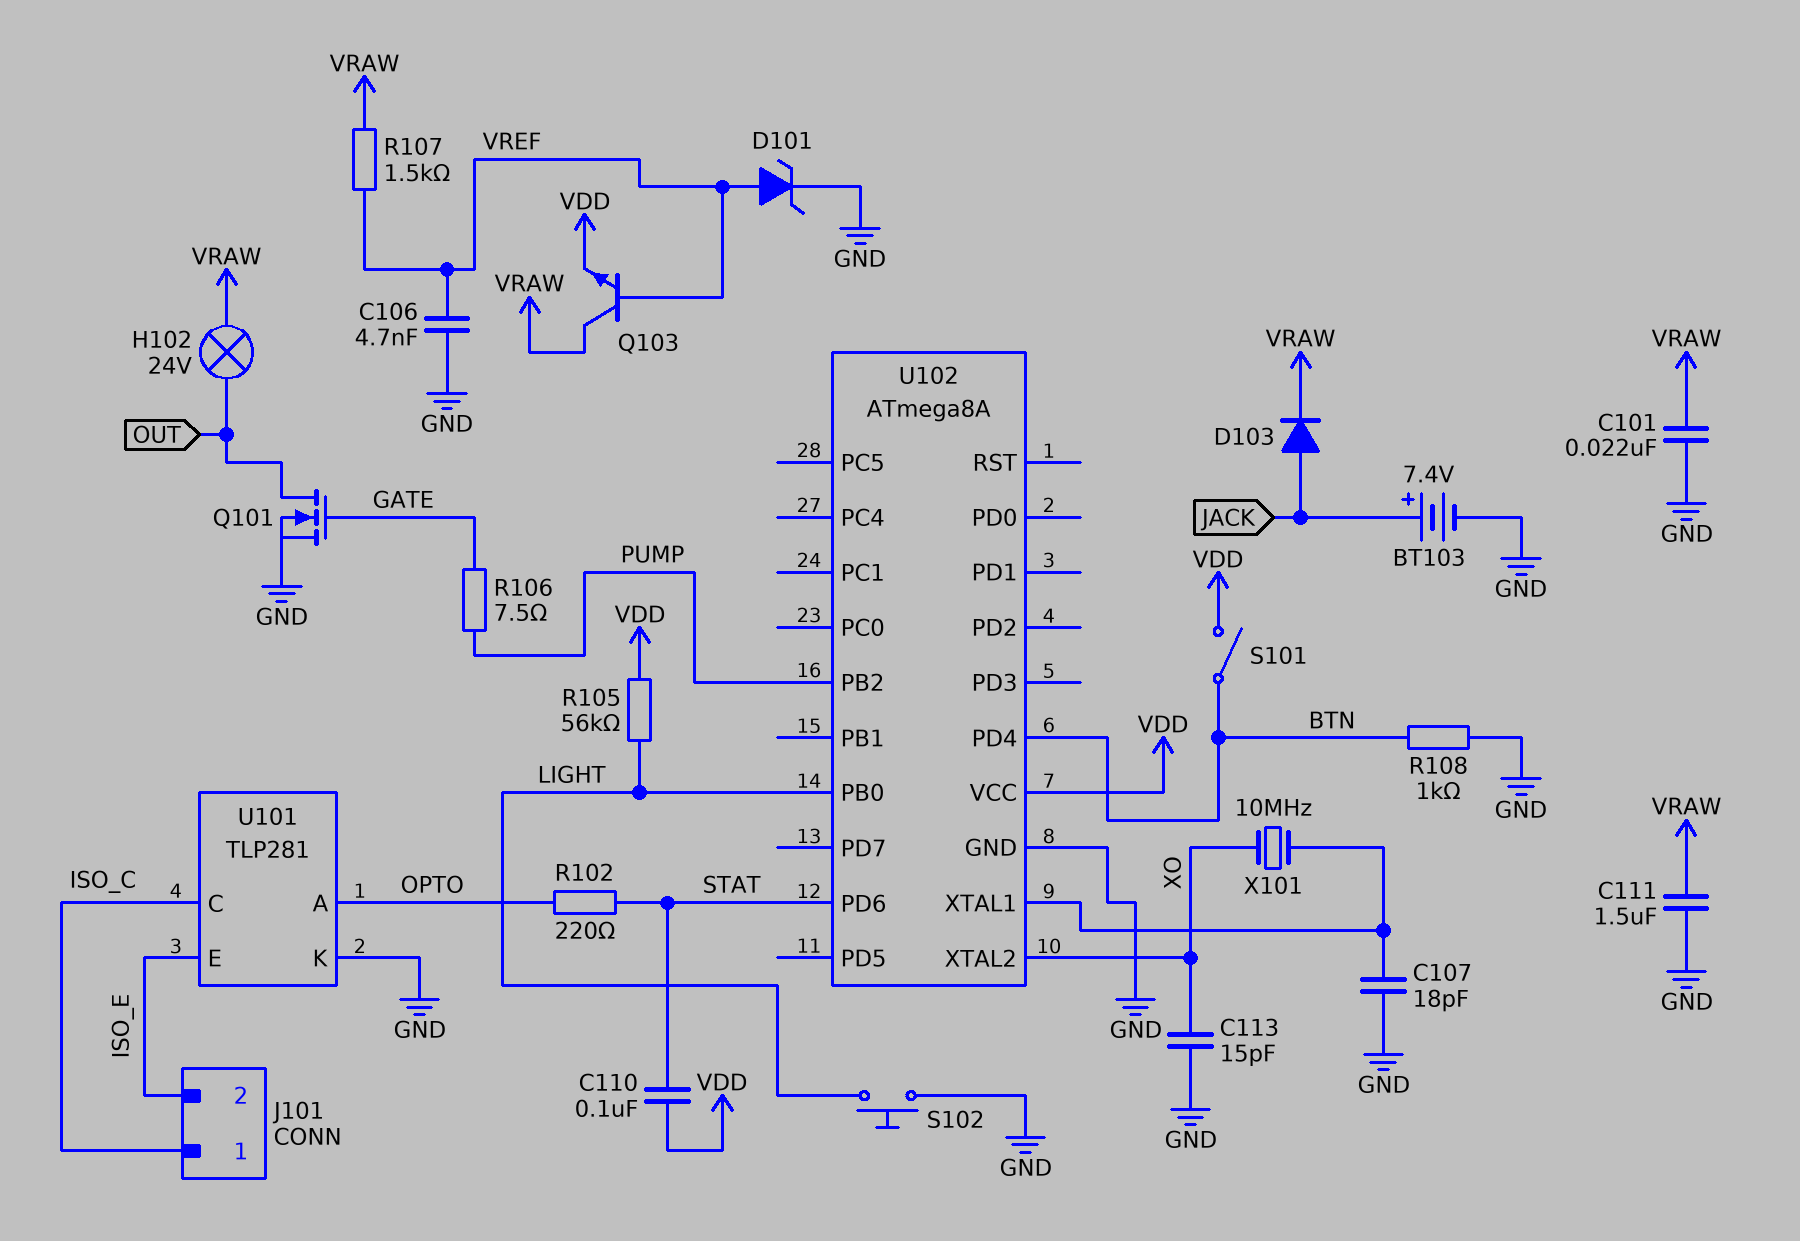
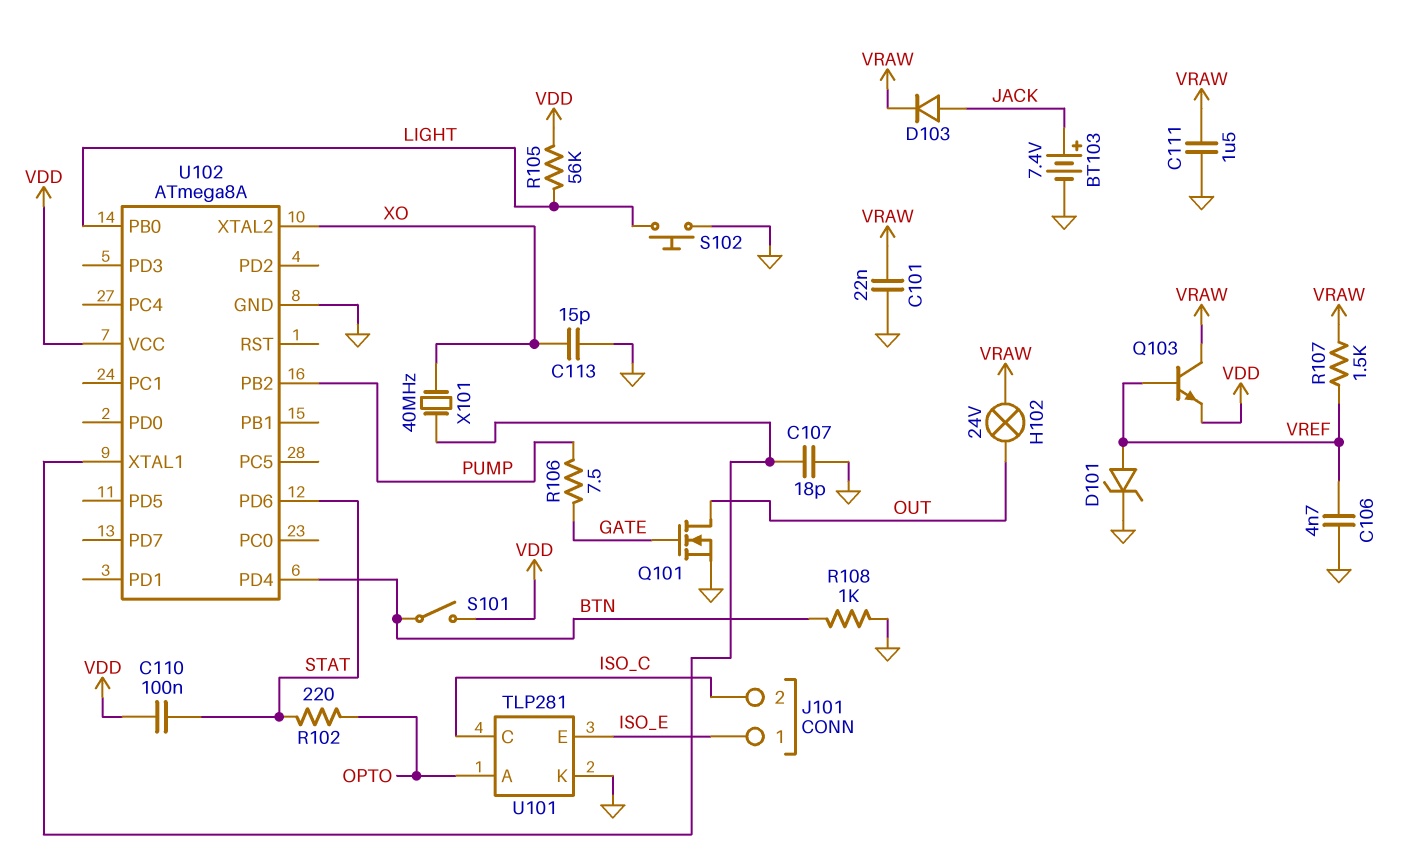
J101 pin 1: ISO_C -> ISO_E
J101 pin 2: ISO_E -> ISO_C
X101: 10MHz (U102/XTAL1, XO) -> 40MHz (U102/XTAL1, XO)

